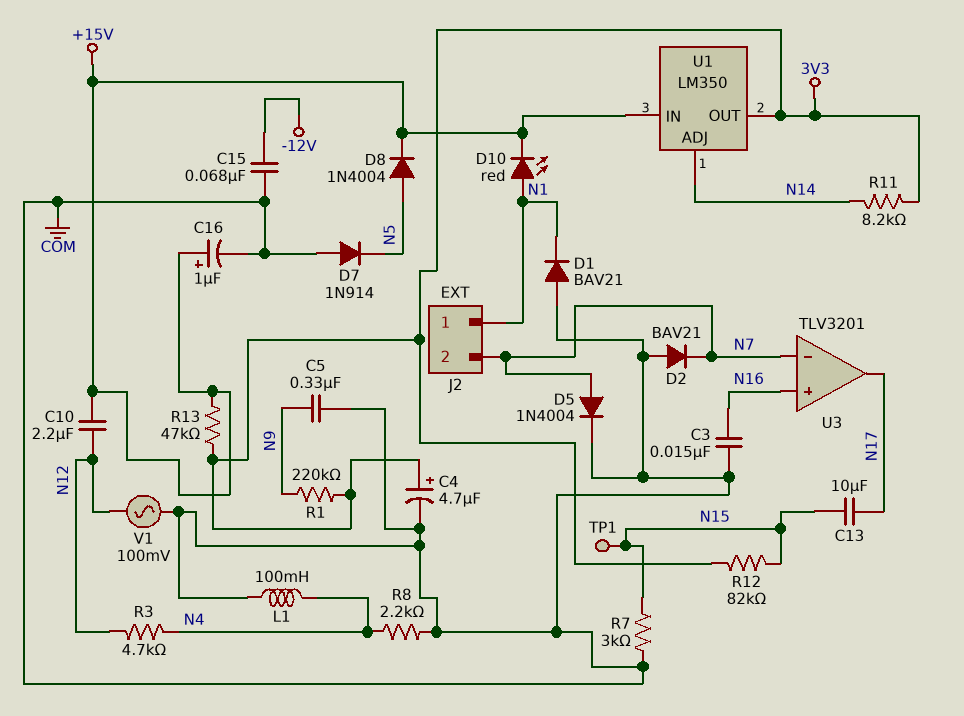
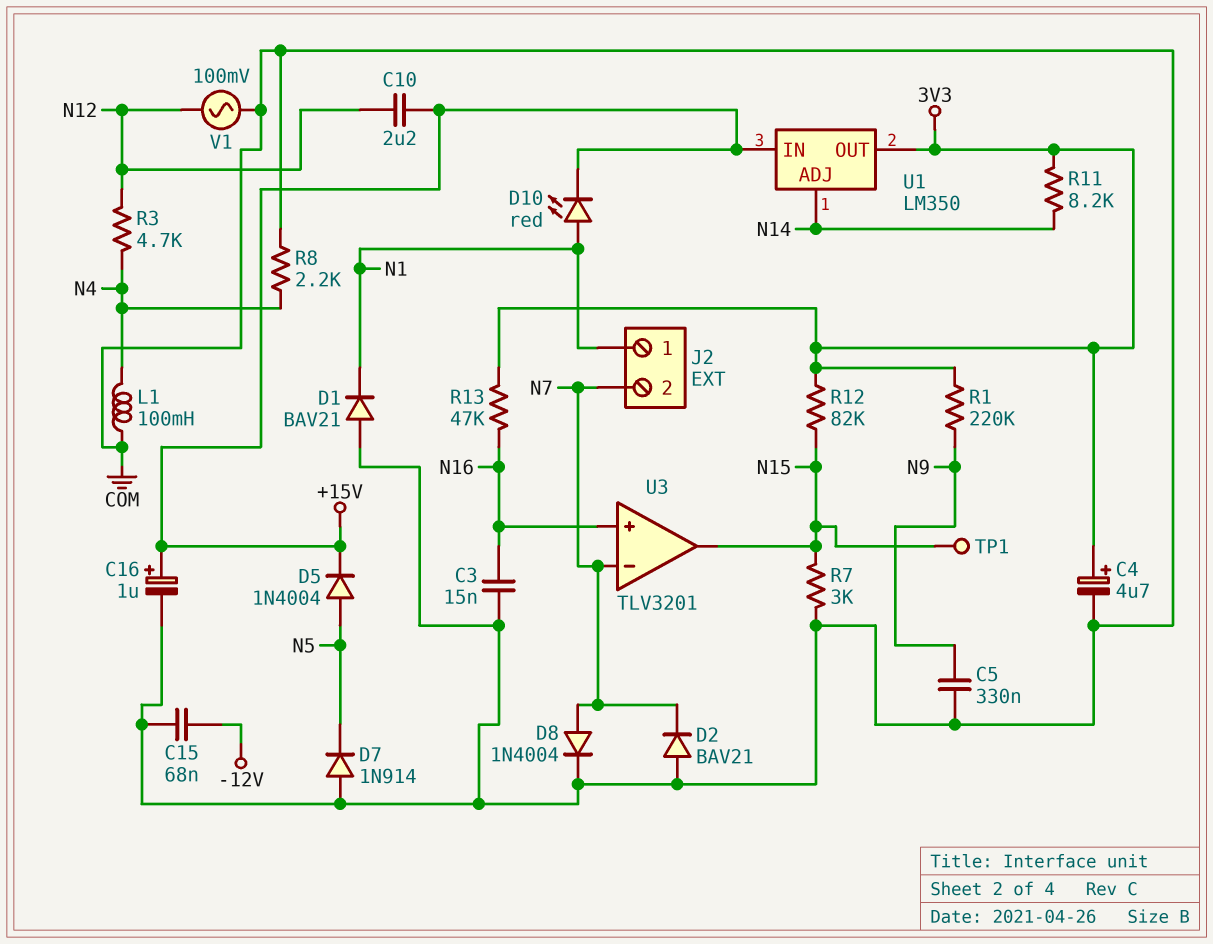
C13: 10uF (N15, N17) -> none
D5: diode 1N4004 (A N7, K COM) -> diode 1N4004 (A N5, K +15V)
D8: diode 1N4004 (A N5, K +15V) -> diode 1N4004 (A N7, K COM)
R13: 47k (+15V, 3V3) -> 47k (3V3, N16)
U3 pin out: N17 -> N15

